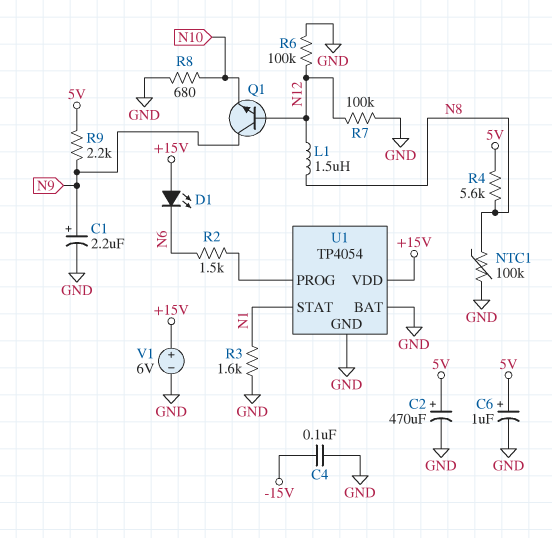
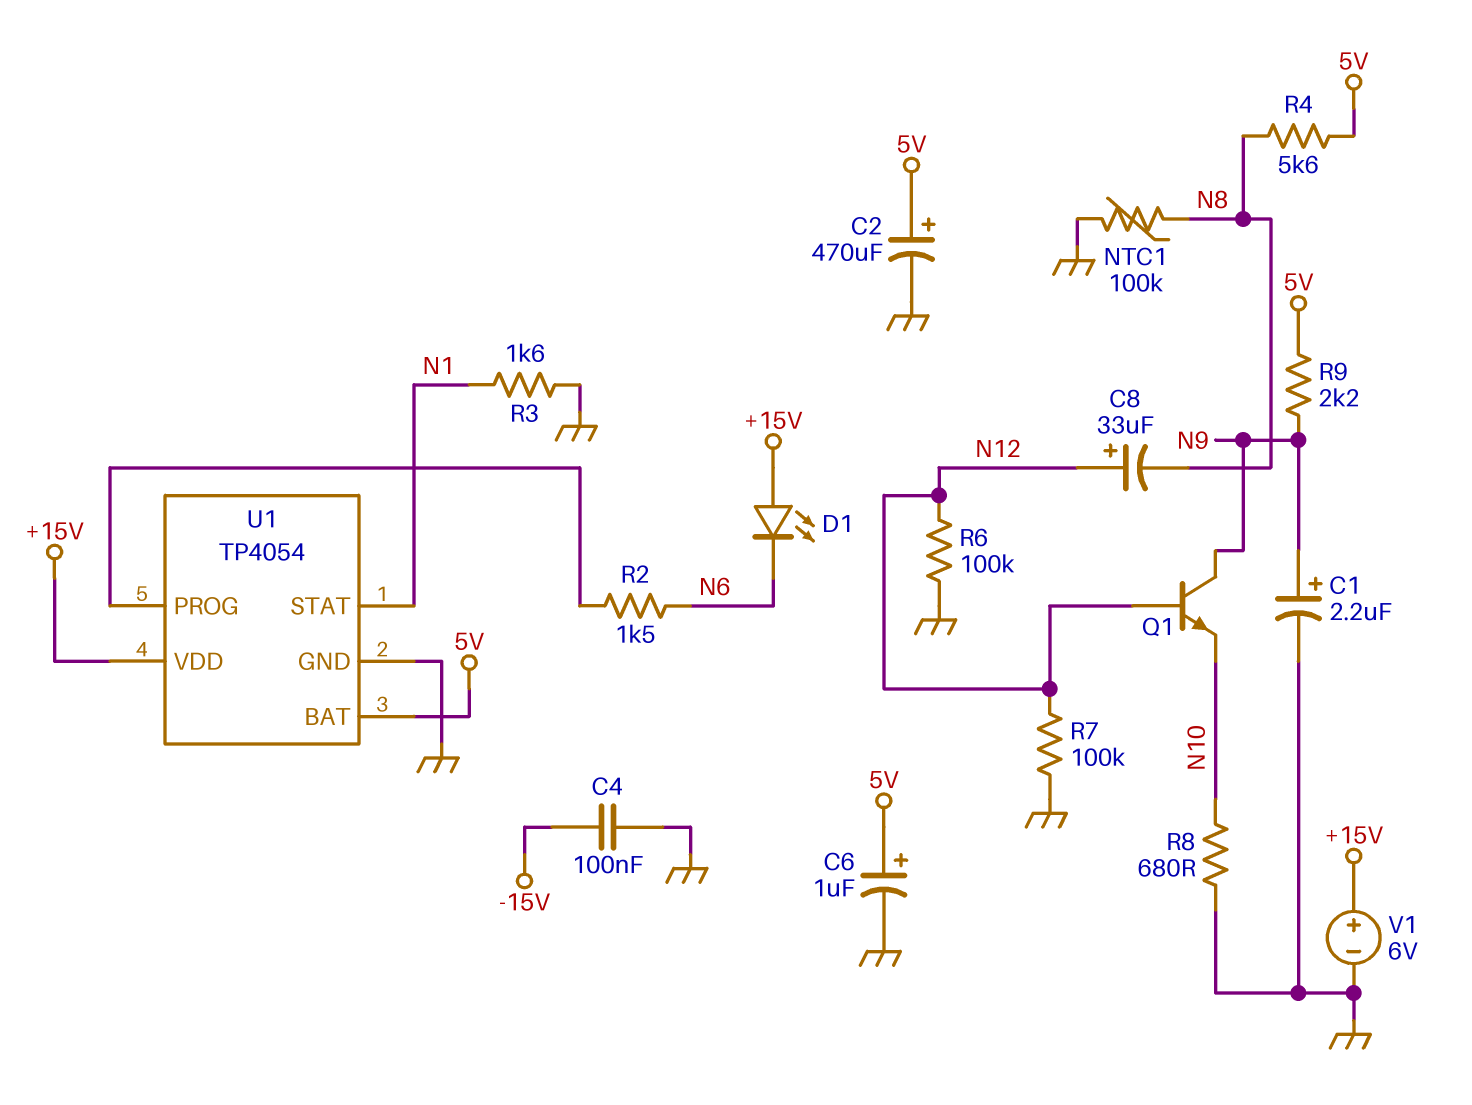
C8: none -> 33uF (plus N12, minus N8)
L1: 1.5uH (N8, N12) -> none
U1 pin BAT: GND -> 5V

